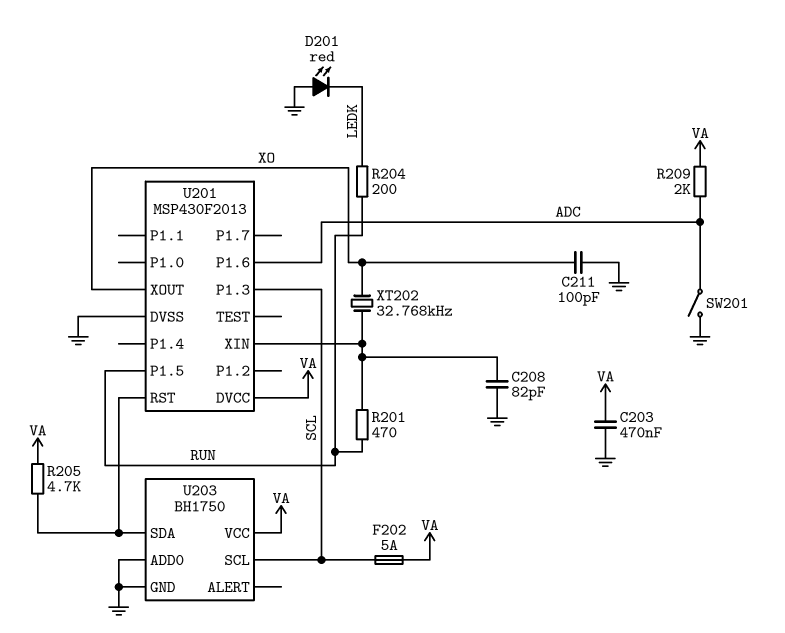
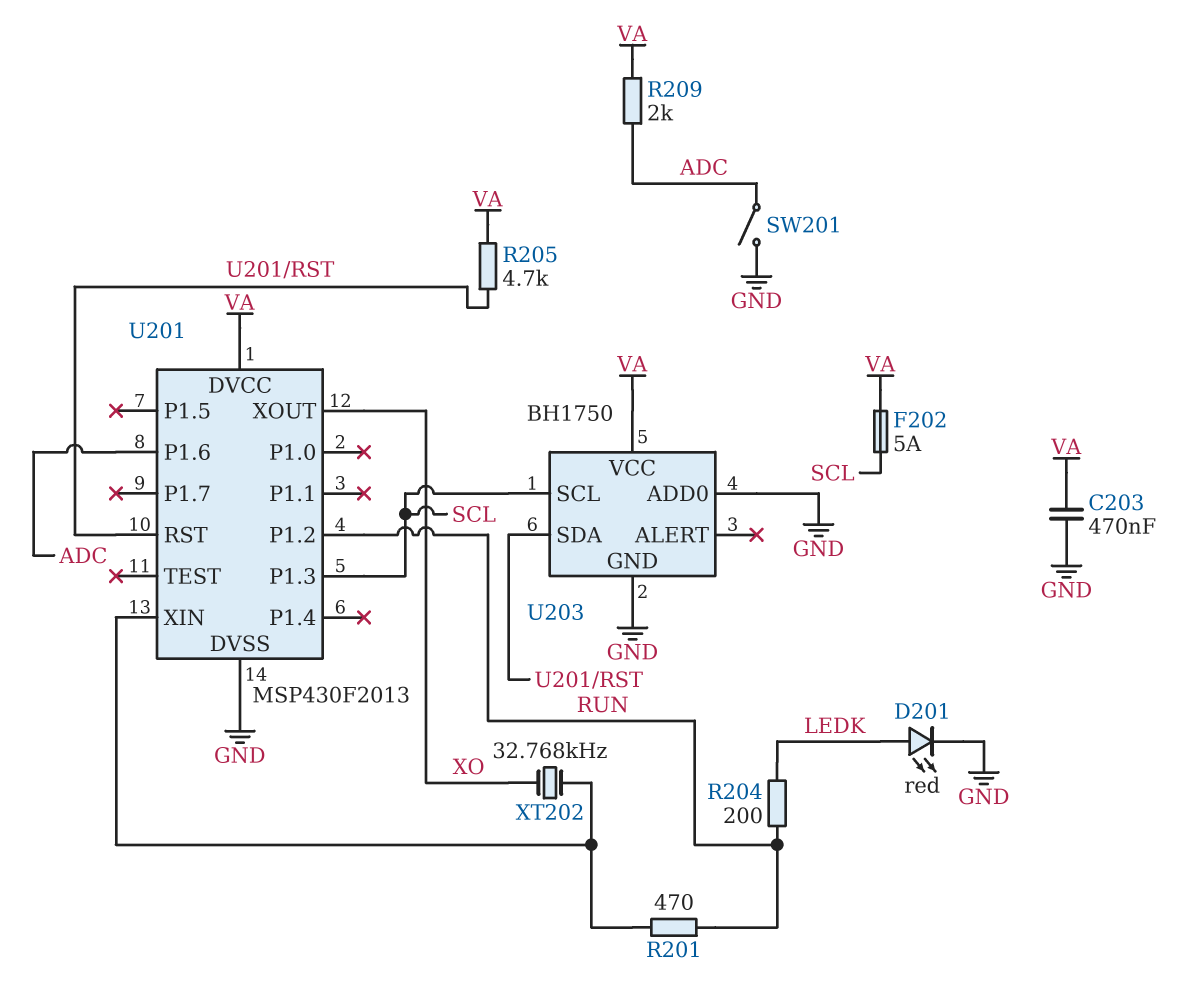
C208: 82pF (GND, U201/XIN) -> none
C211: 100pF (GND, XO) -> none
D201: LED red (A GND, K LEDK) -> LED red (A LEDK, K GND)
U201 pin P1.2: none -> RUN
U201 pin P1.5: RUN -> none

